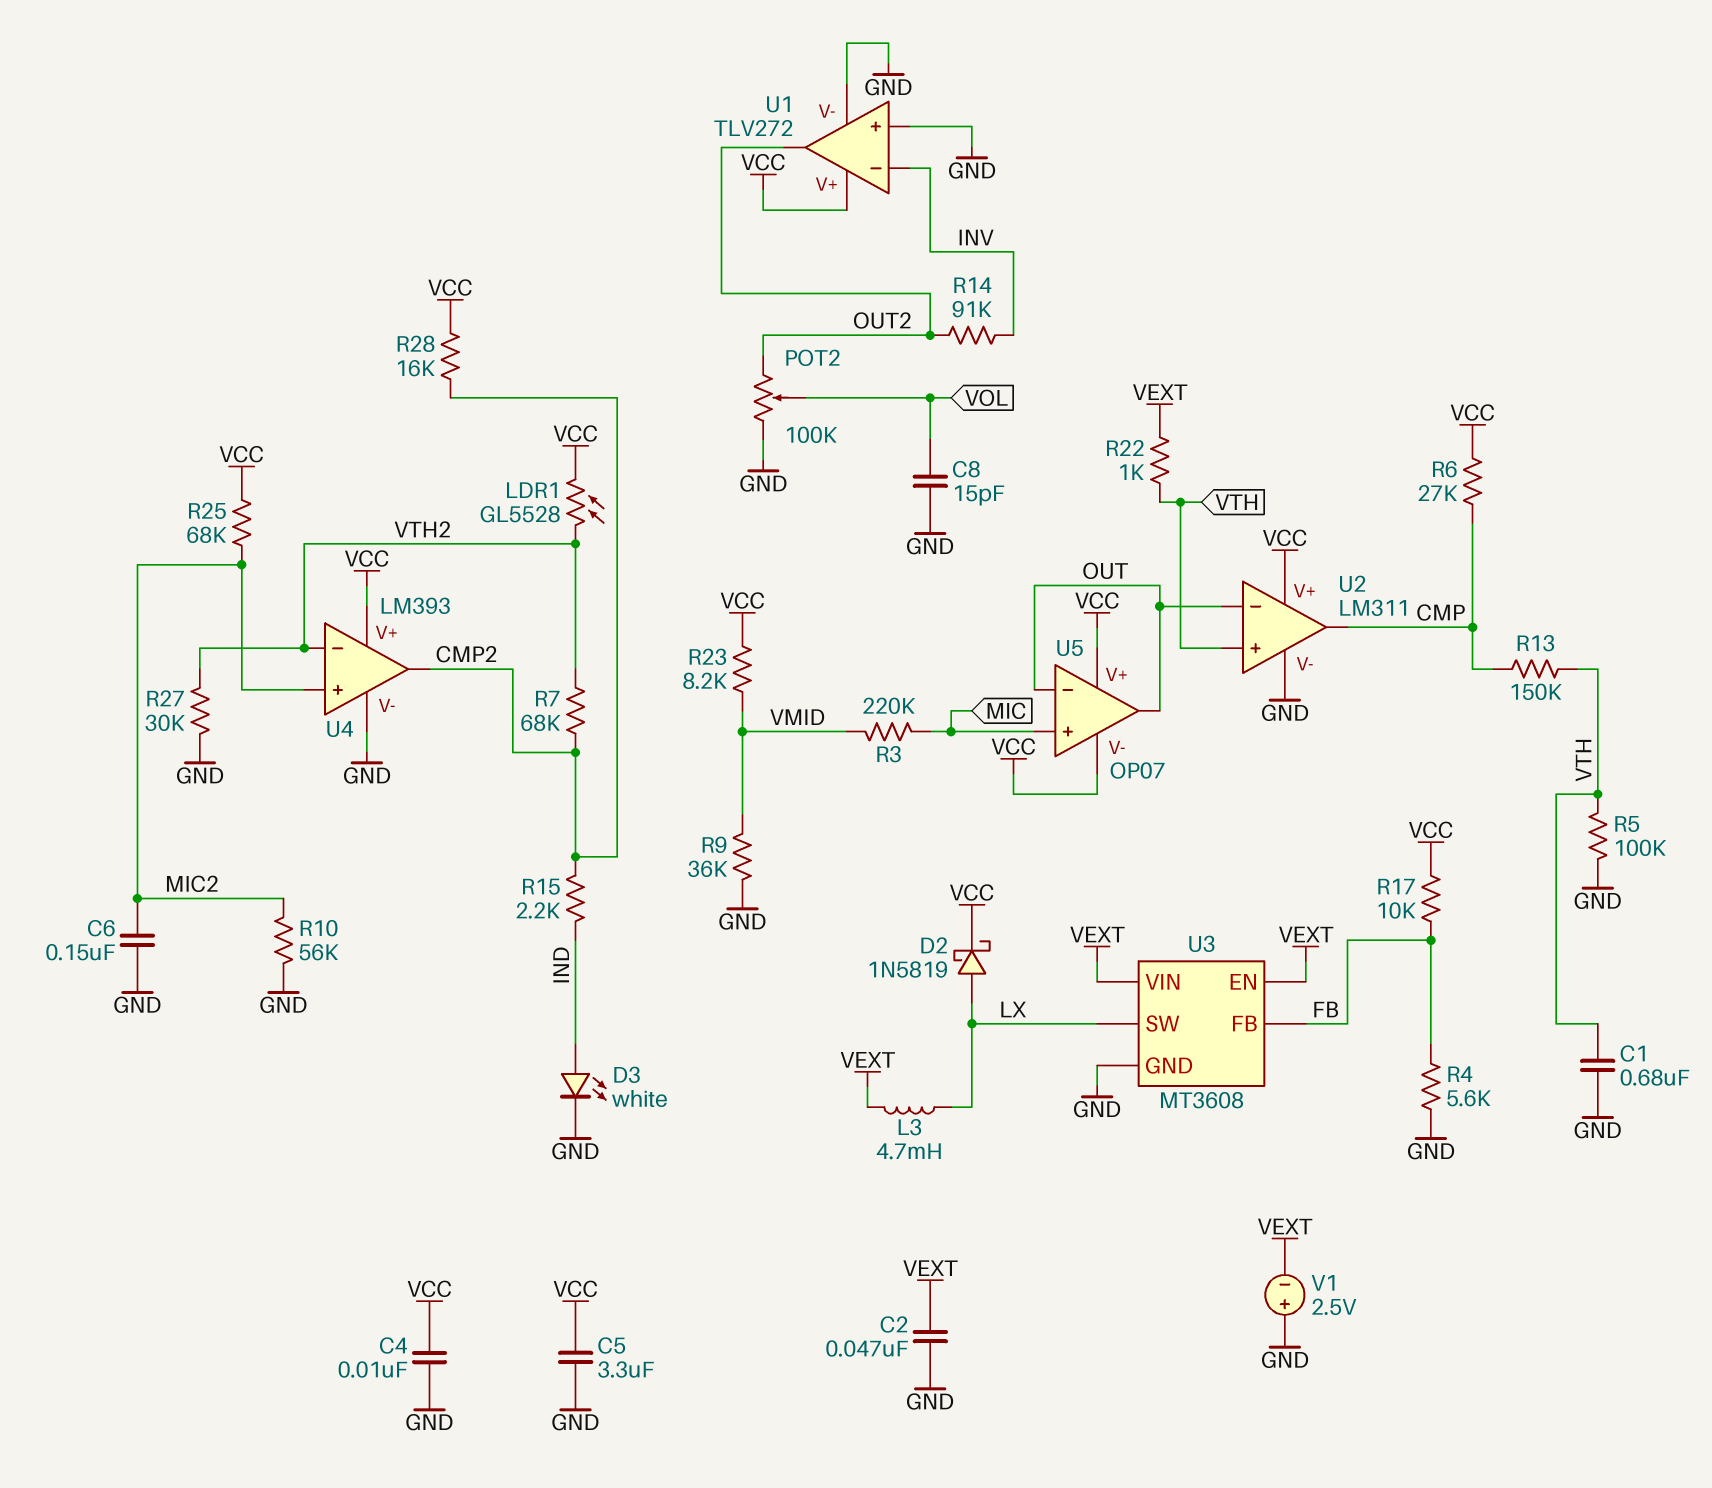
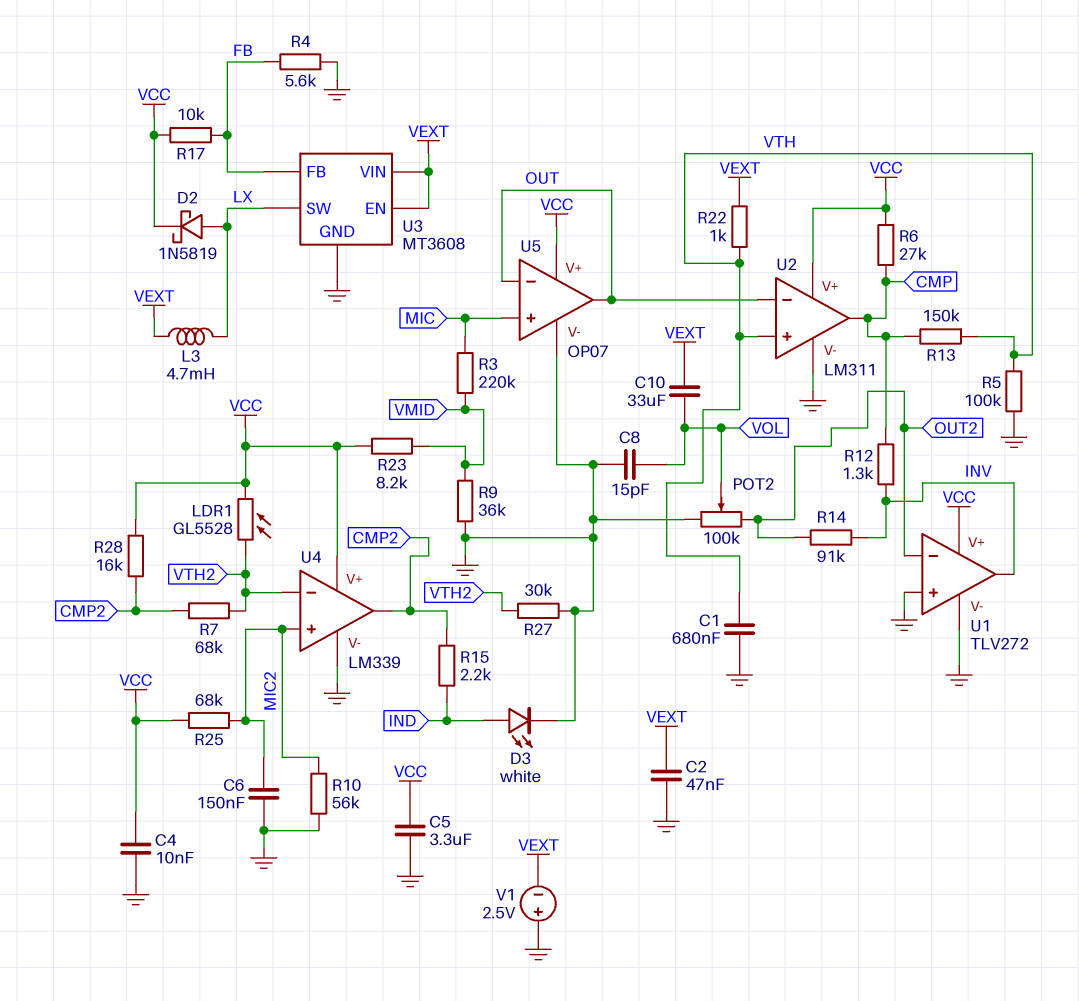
C10: none -> 33uF (VEXT, VOL)
R12: none -> 1.3k (CMP, INV)
U1 pin in-: INV -> OUT2
U1 pin out: OUT2 -> INV
U4: LM393 -> LM339
U5 pin V-: VCC -> GND

